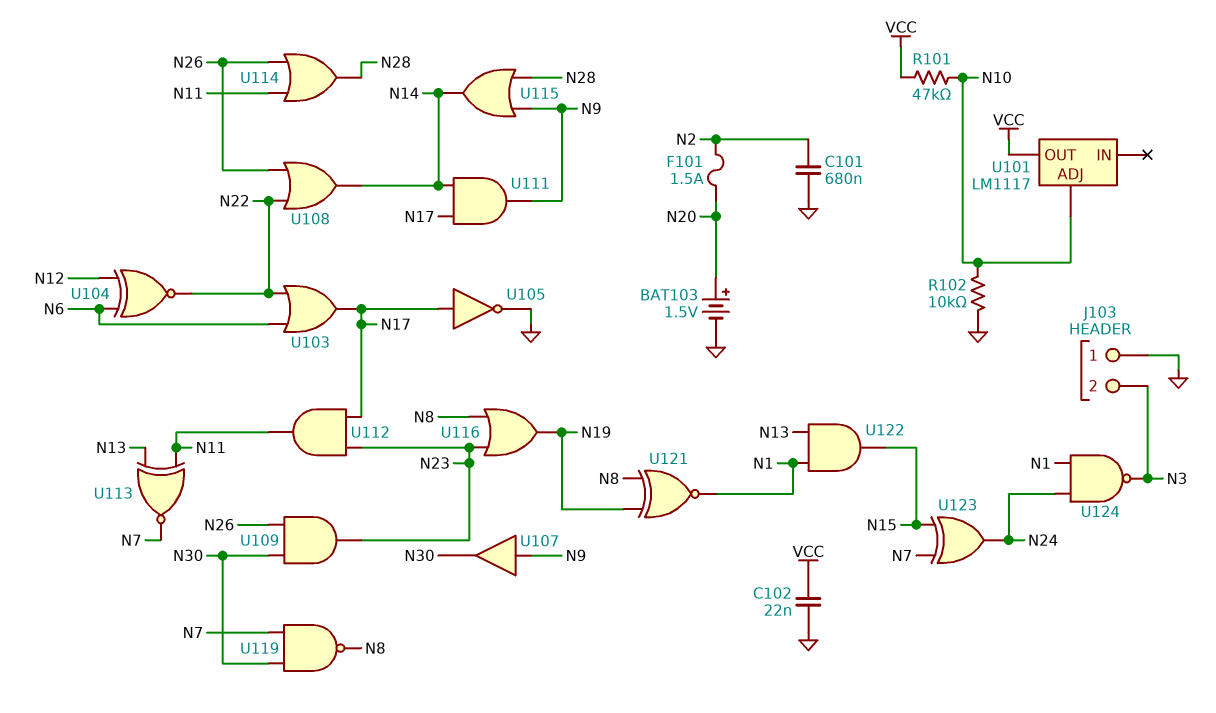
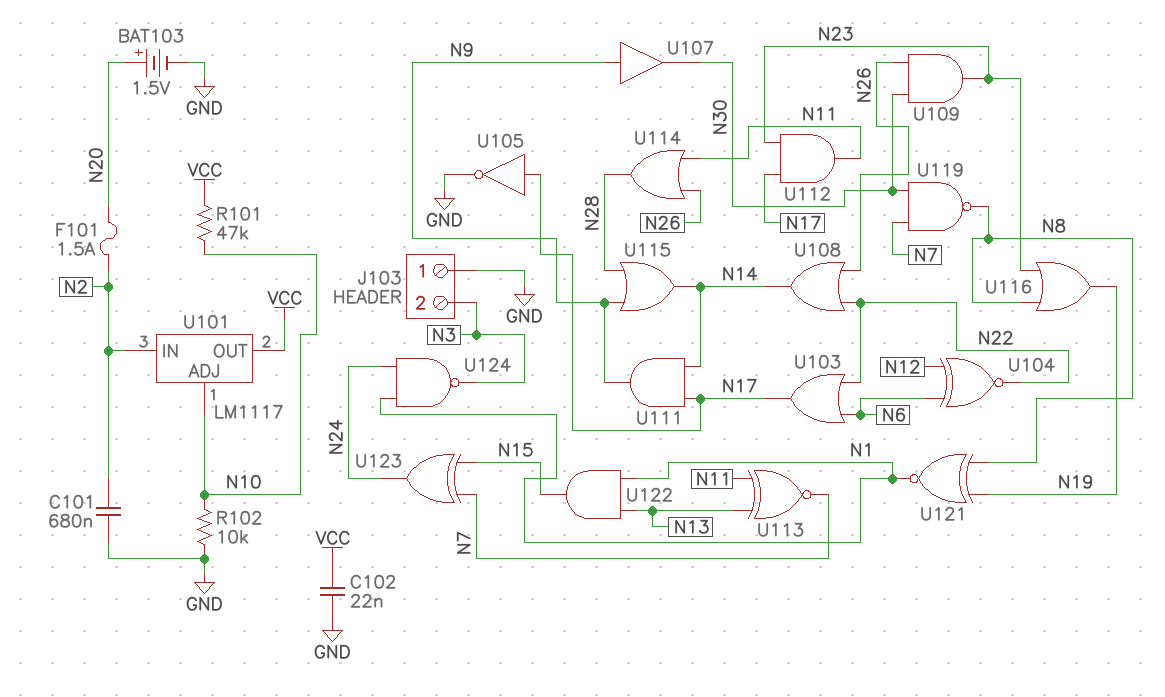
U101 pin IN: none -> N2

